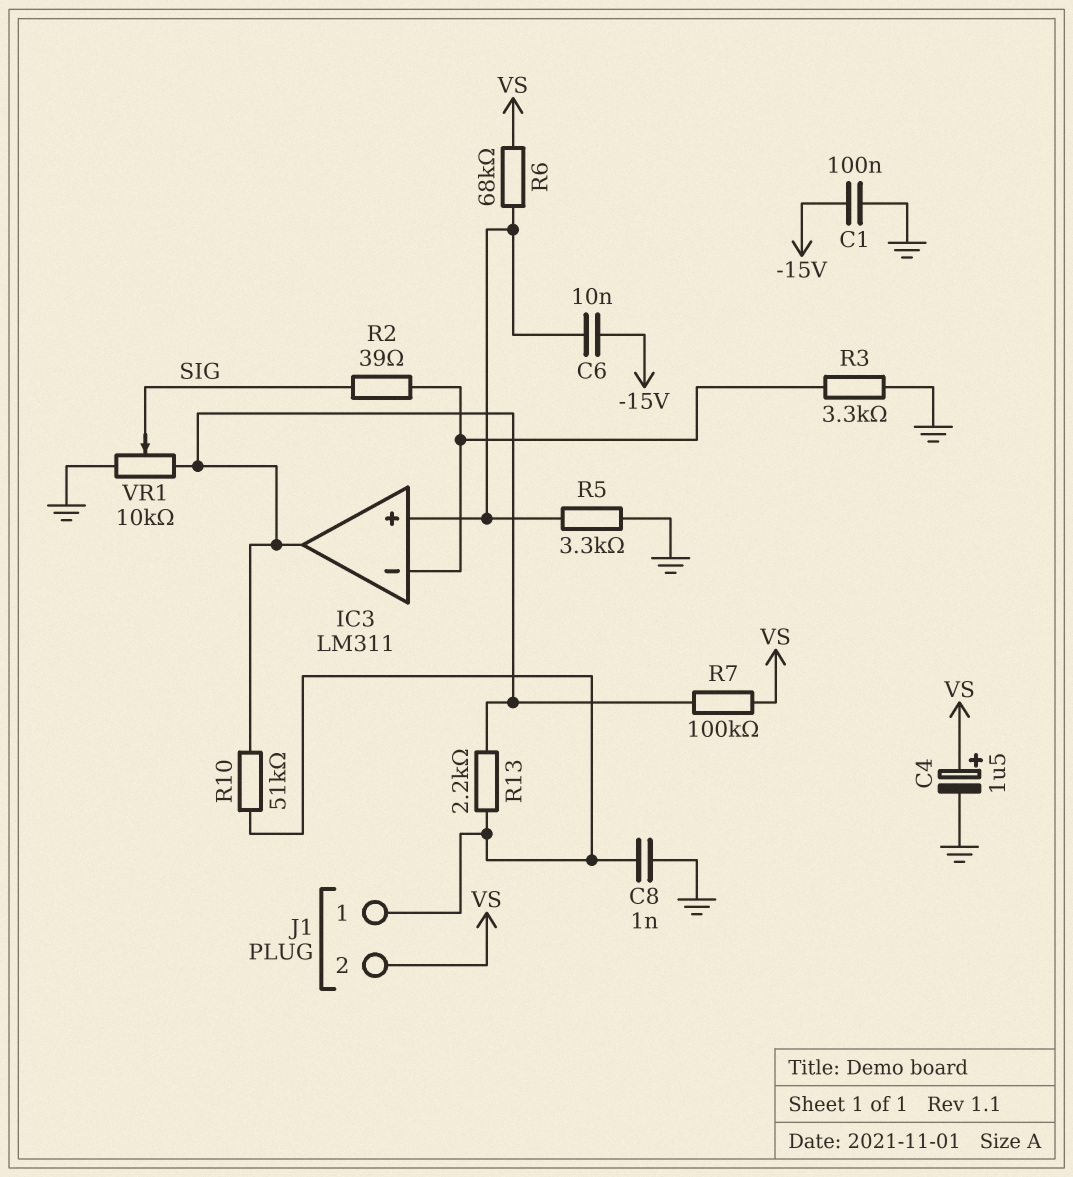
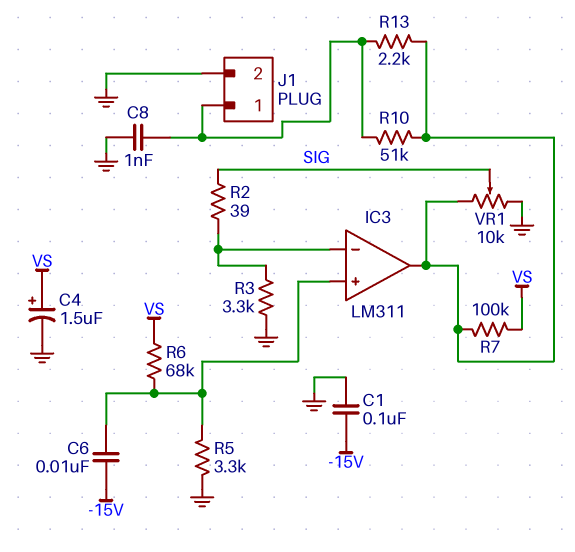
J1 pin 2: VS -> GND

